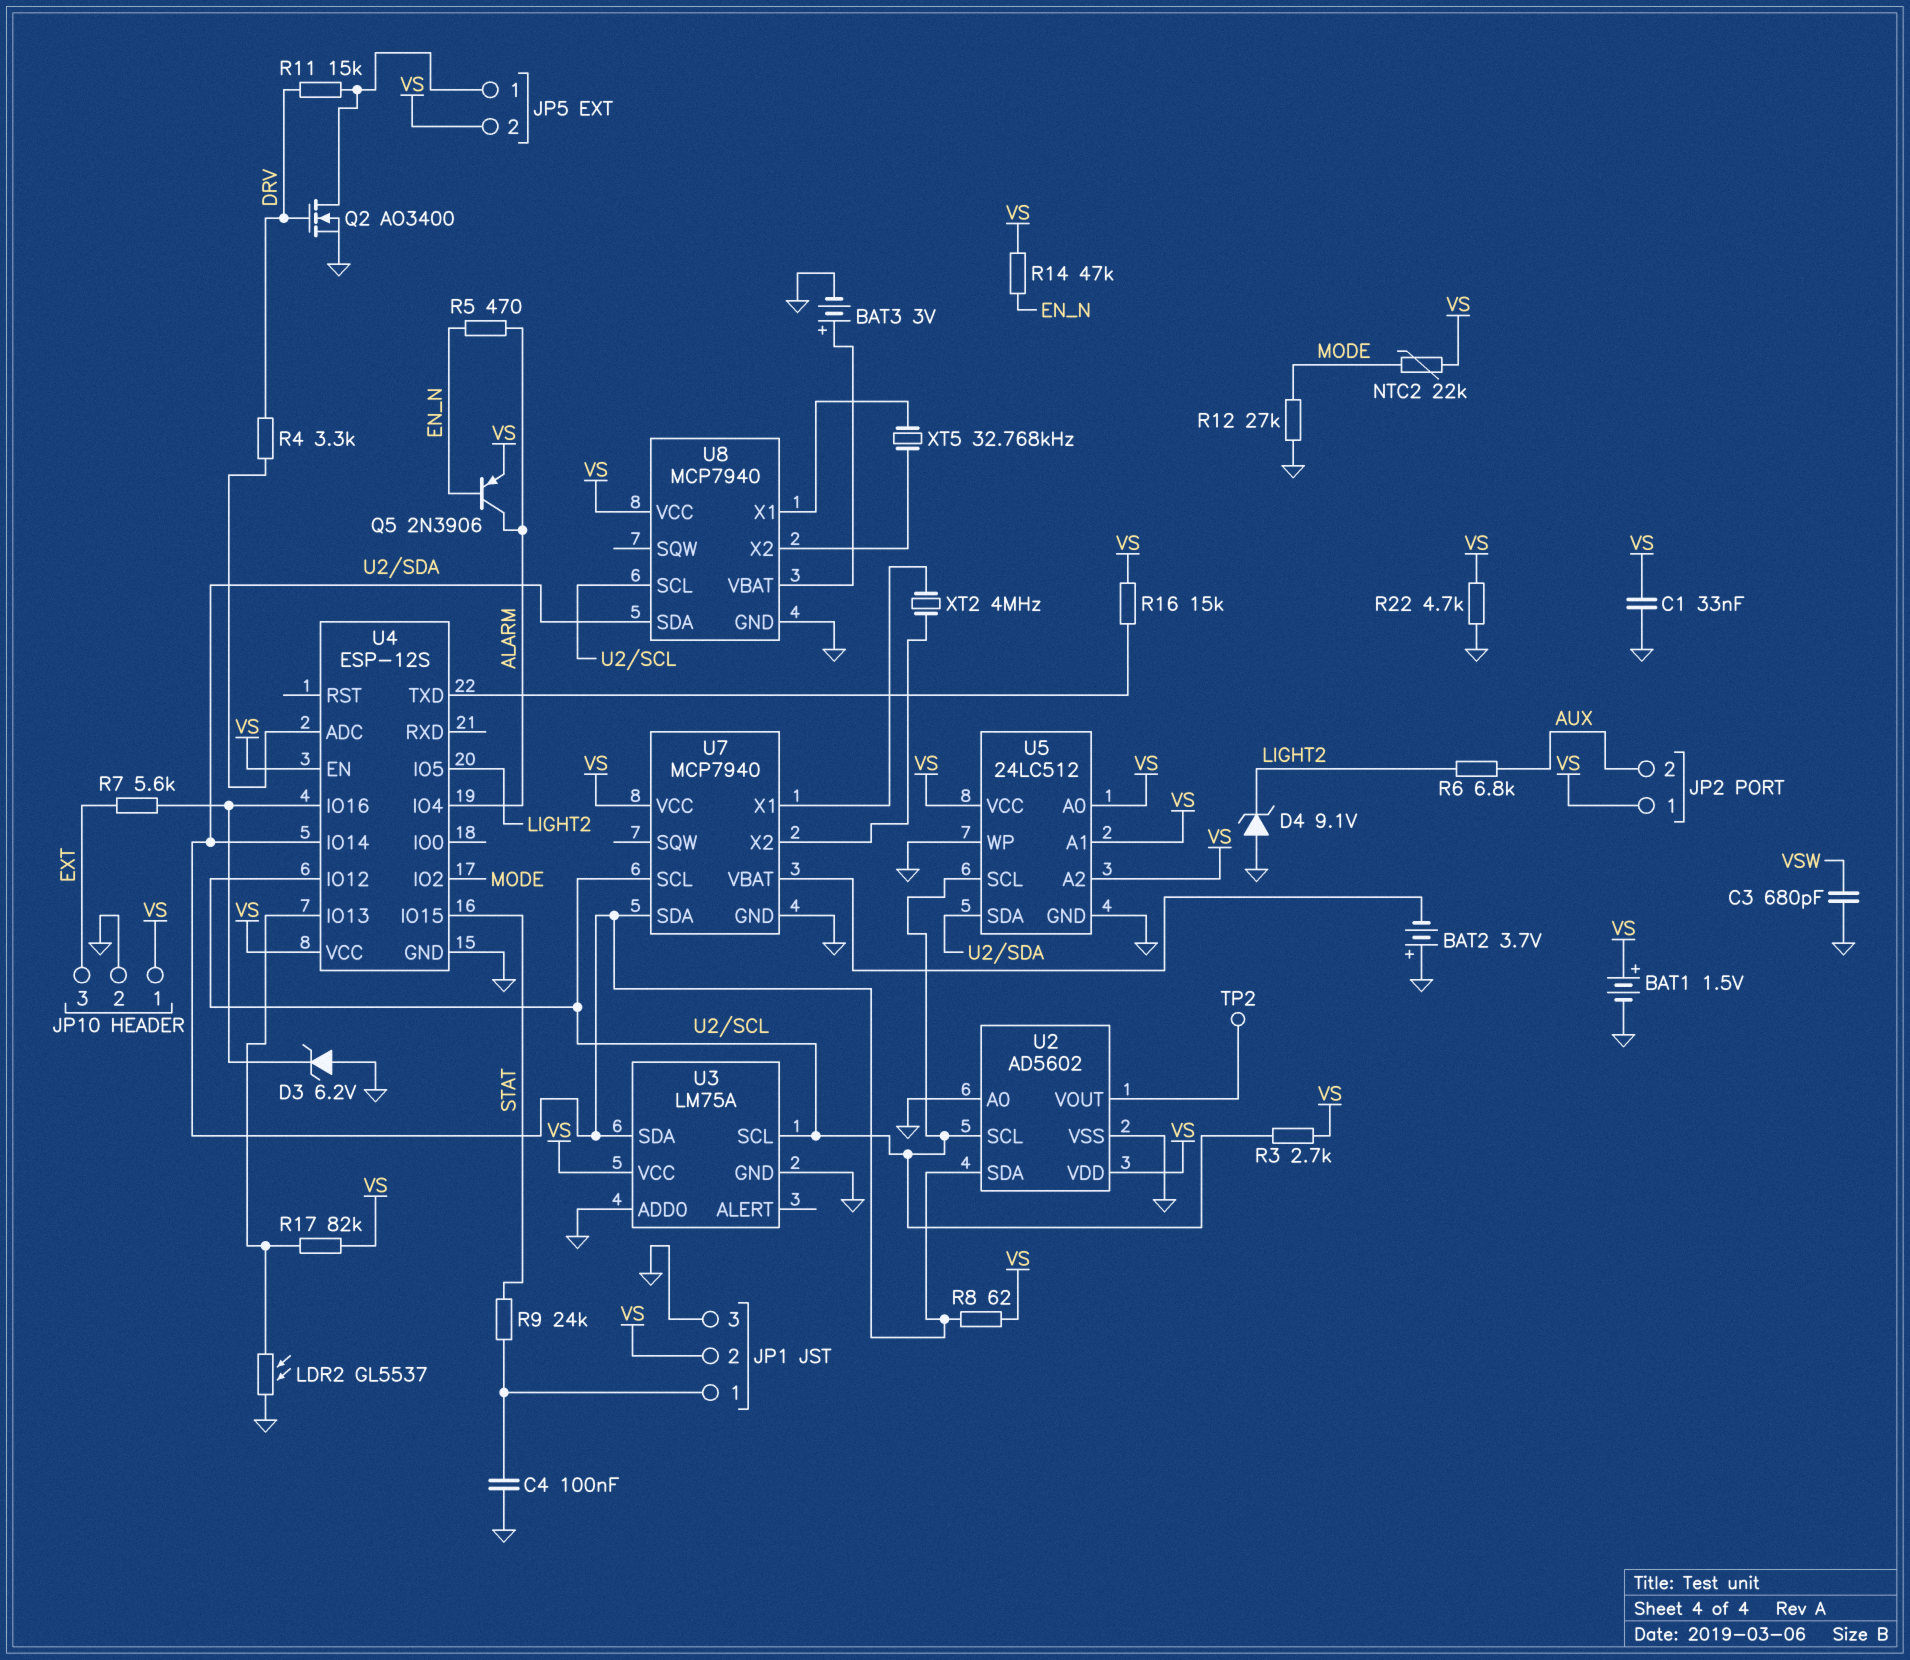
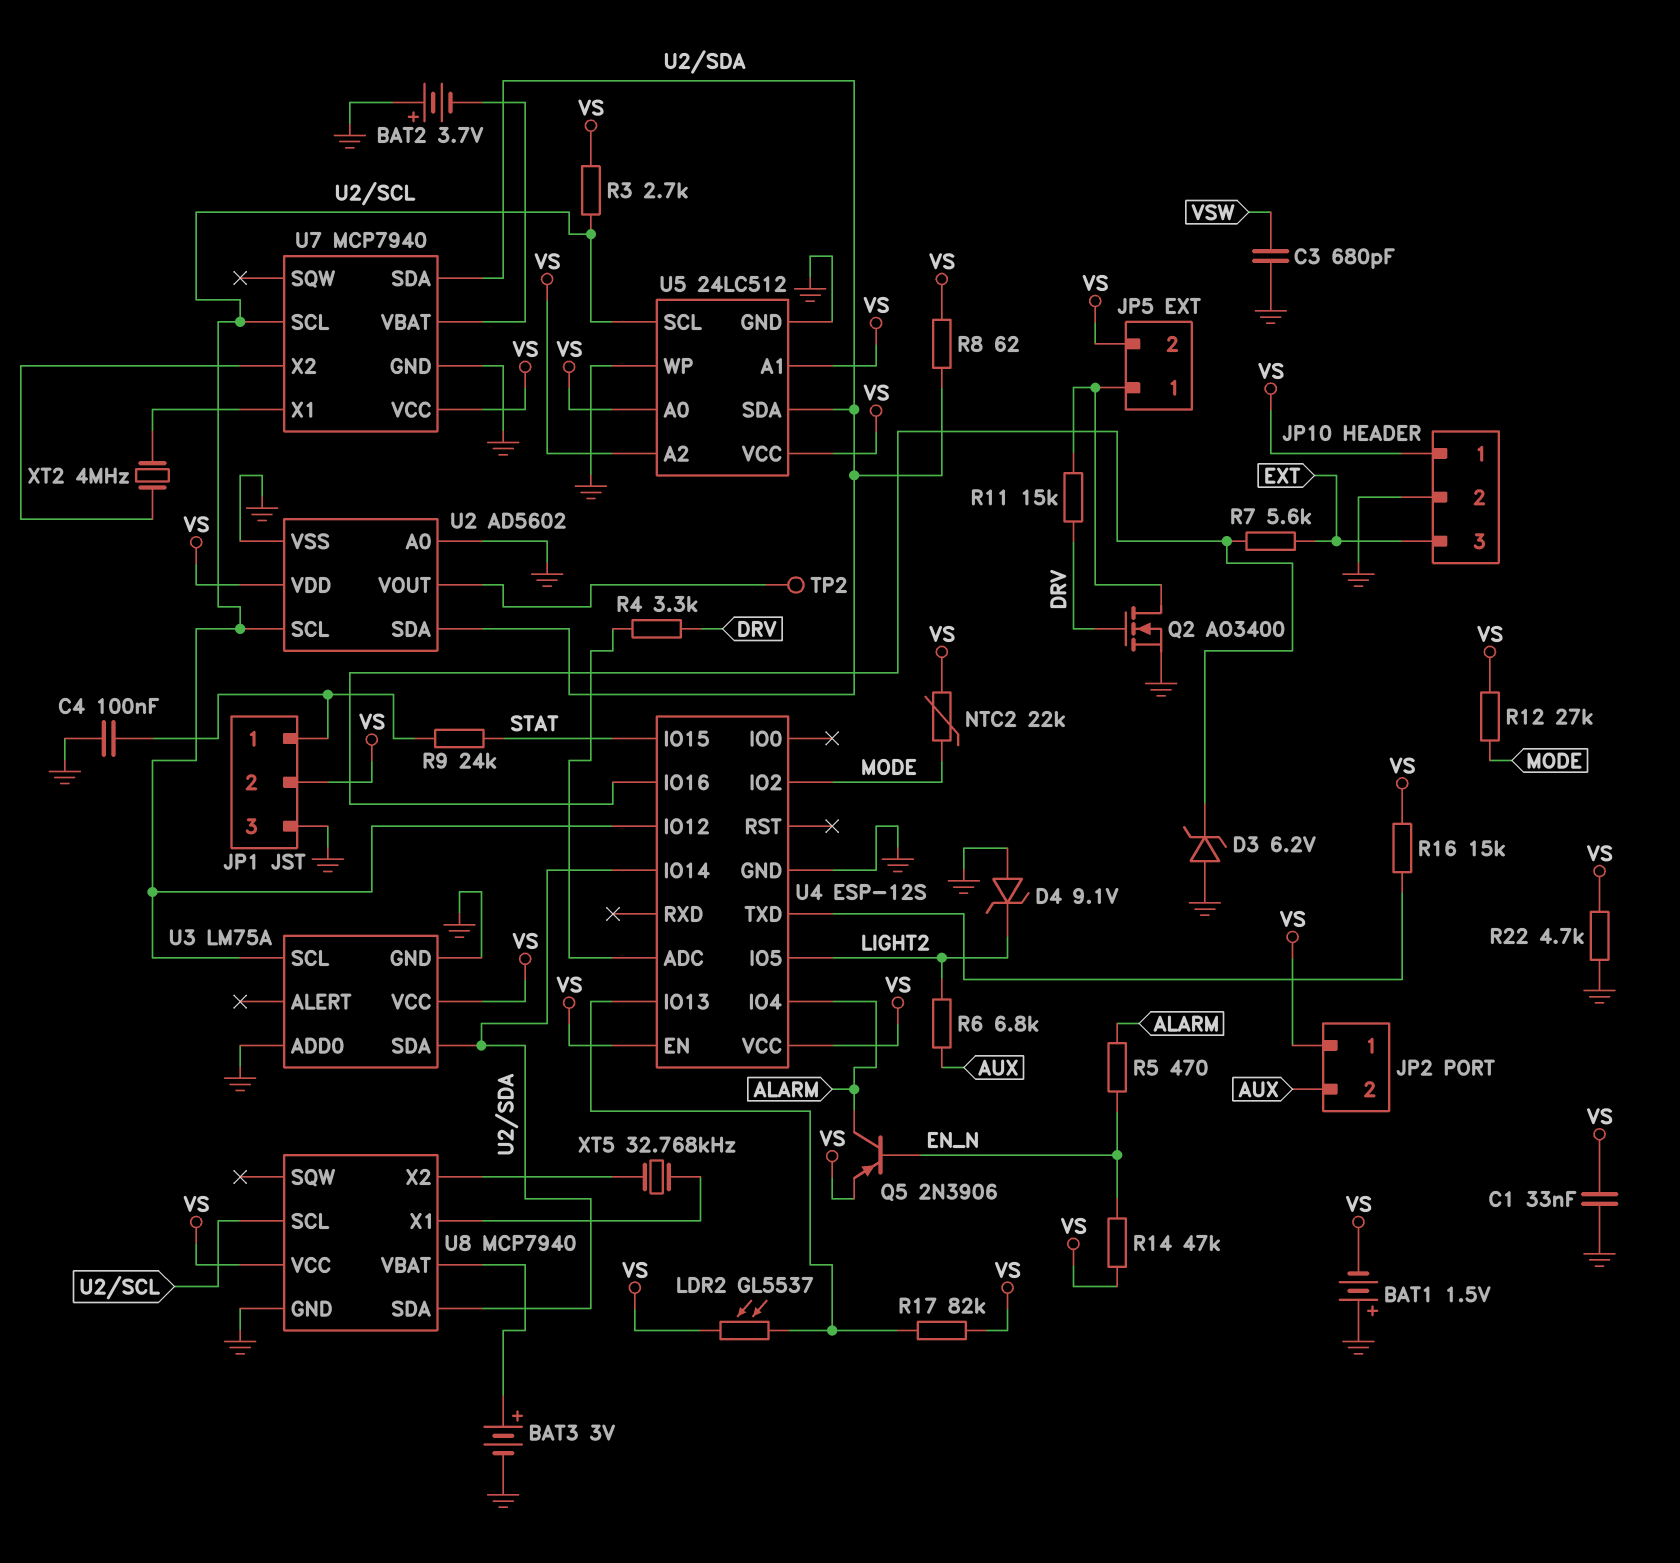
BAT1: 1.5V (plus VS, minus GND) -> 1.5V (plus GND, minus VS)
LDR2: GL5537 (GND, U4/IO13) -> GL5537 (U4/IO13, VS)
R12: 27k (GND, MODE) -> 27k (MODE, VS)

